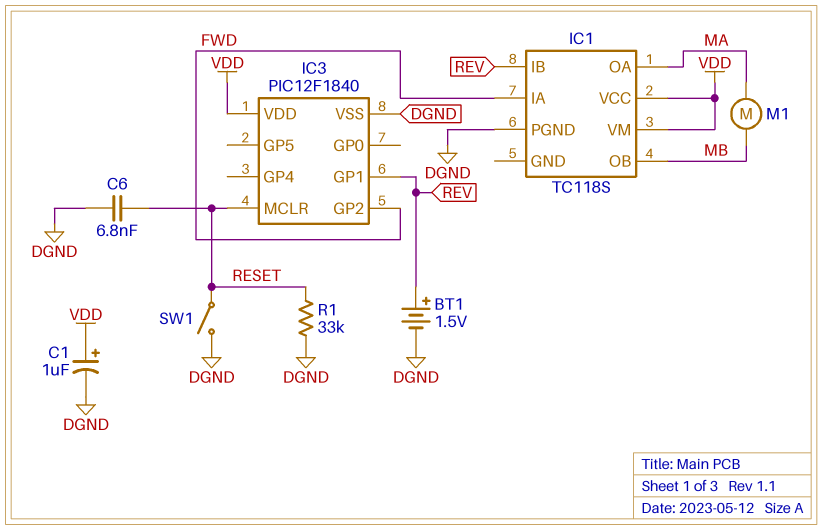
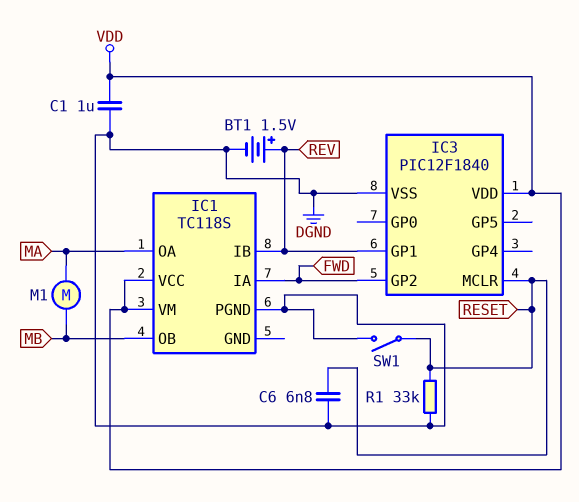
C1: 1uF (plus VDD, minus DGND) -> 1uF (DGND, VDD)

